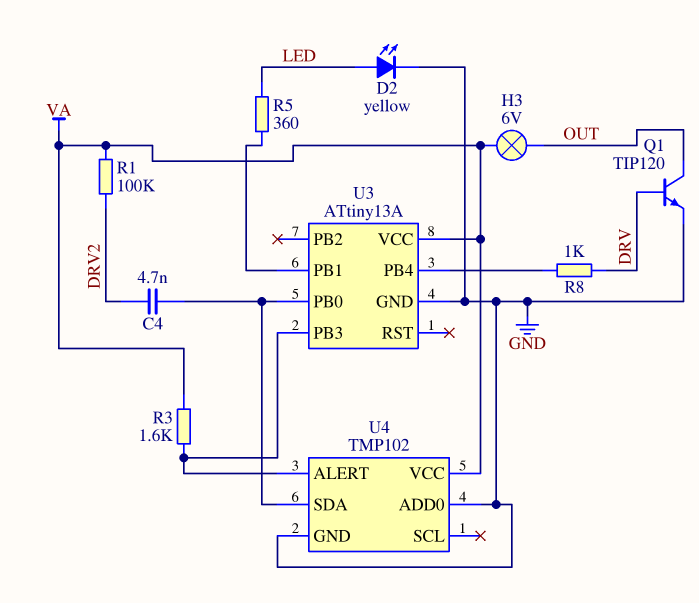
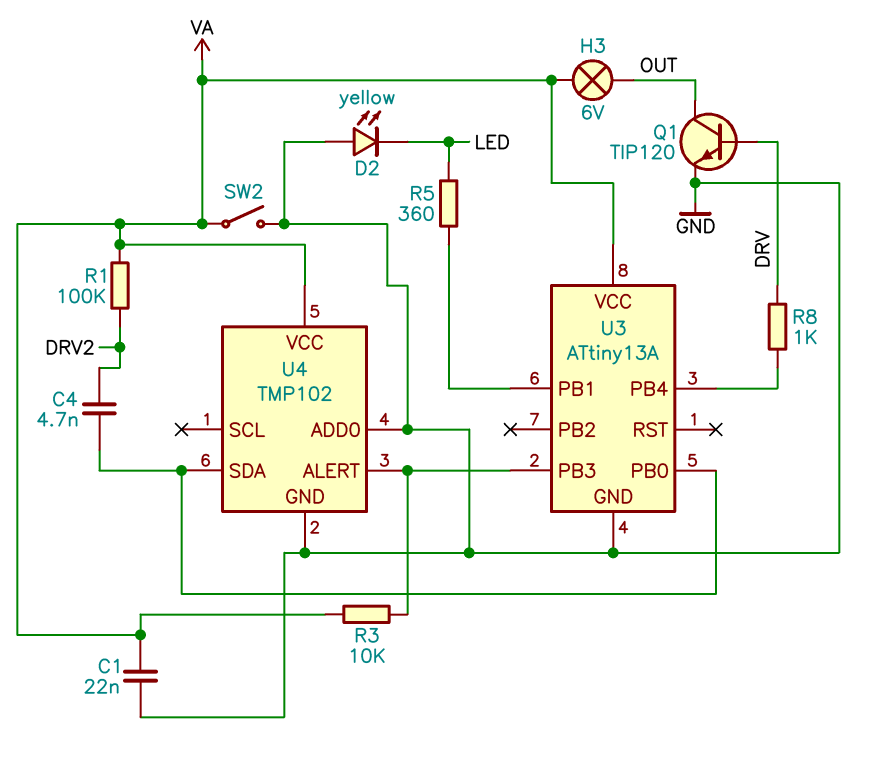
C1: none -> 22nF (GND, VA)
D2: LED yellow (A LED, K GND) -> LED yellow (A GND, K LED)
R3: 1.6k (U3/PB3, VA) -> 10k (U3/PB3, VA)
SW2: none -> switch (GND, VA)

